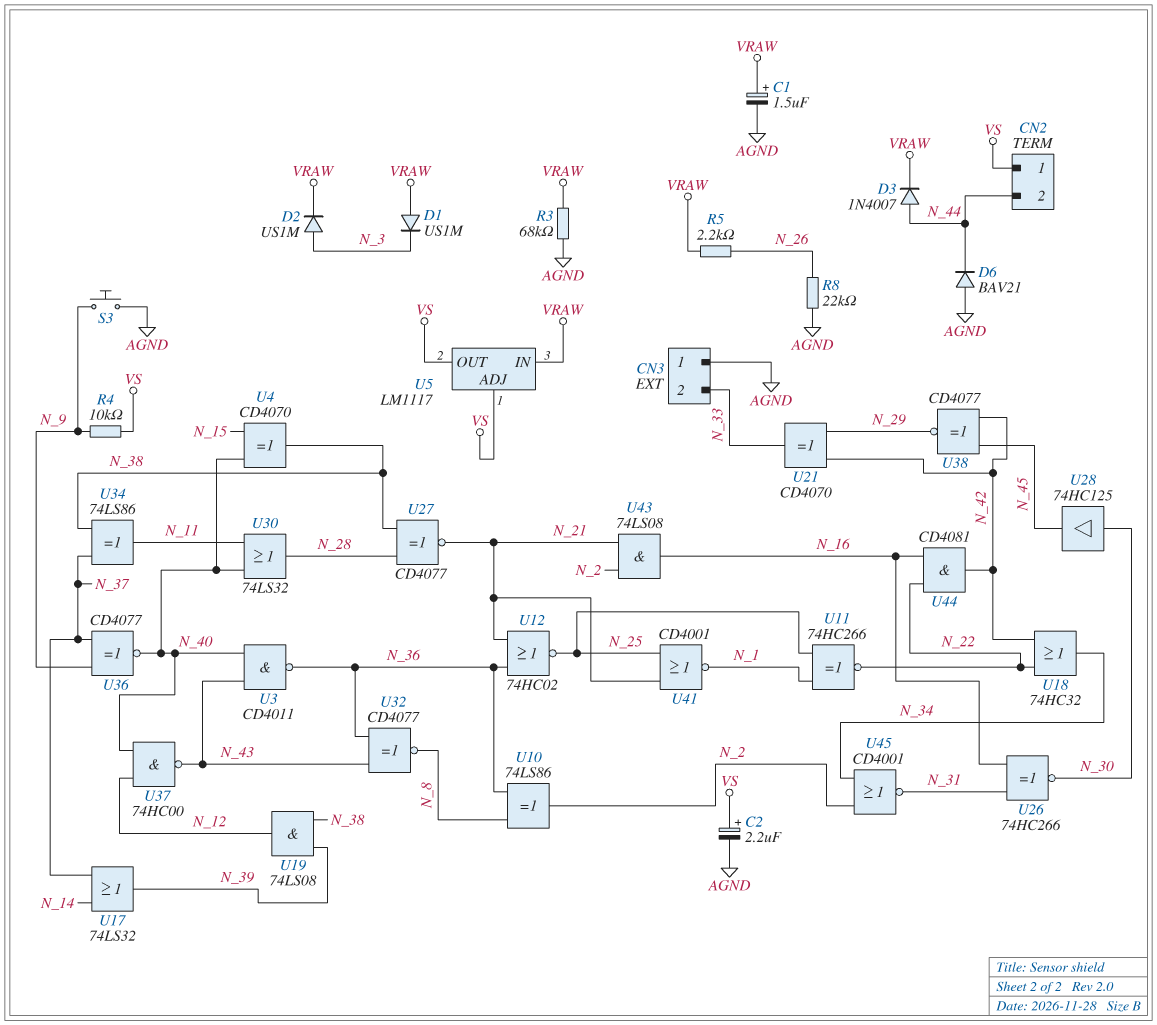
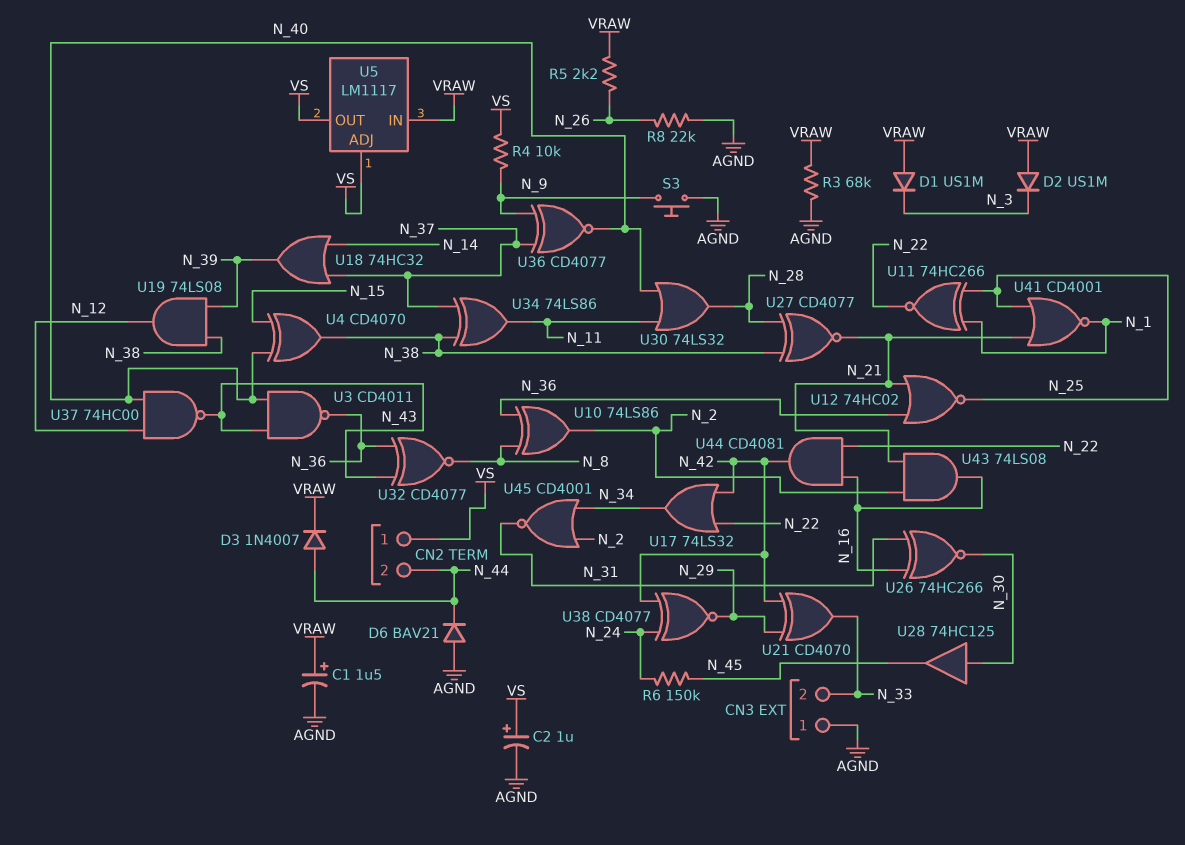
C2: 2.2uF (plus VS, minus AGND) -> 1uF (plus VS, minus AGND)
D2: diode US1M (A N_3, K VRAW) -> diode US1M (A VRAW, K N_3)
R6: none -> 150k (N_24, N_45)
U17: OR 74LS32 (in N_14, in N_37, out N_39) -> OR 74LS32 (in N_22, in N_42, out N_34)
U18: OR 74HC32 (in N_22, in N_42, out N_34) -> OR 74HC32 (in N_14, in N_37, out N_39)
U38: XNOR CD4077 (in N_42, in N_45, out N_29) -> XNOR CD4077 (in N_24, in N_42, out N_29)

